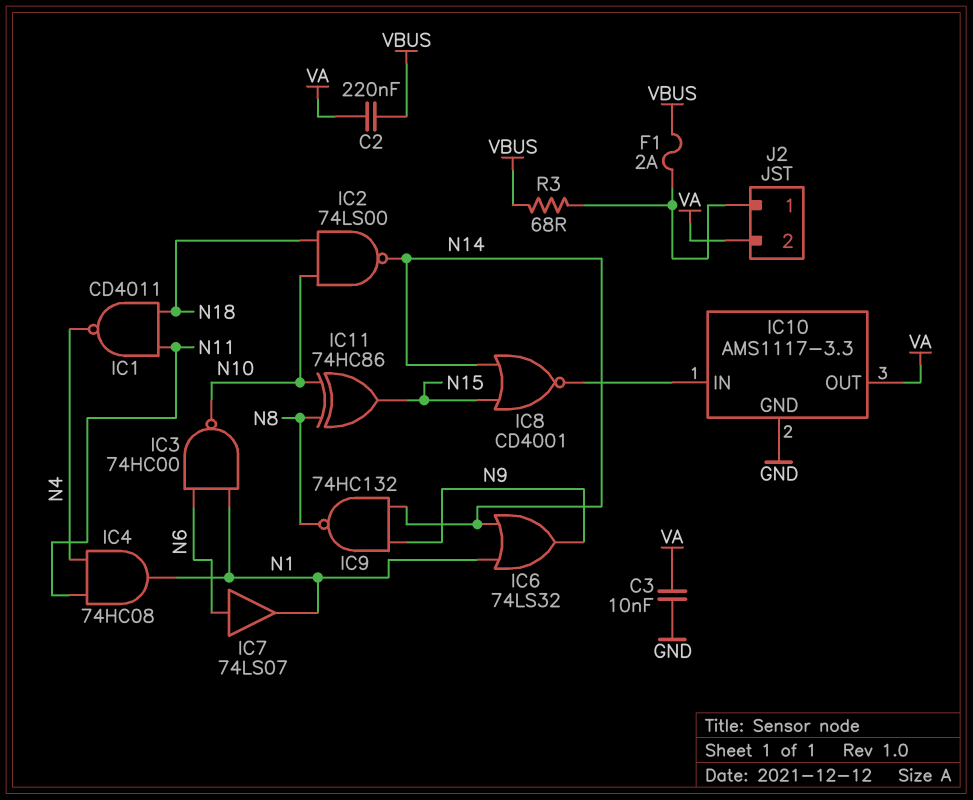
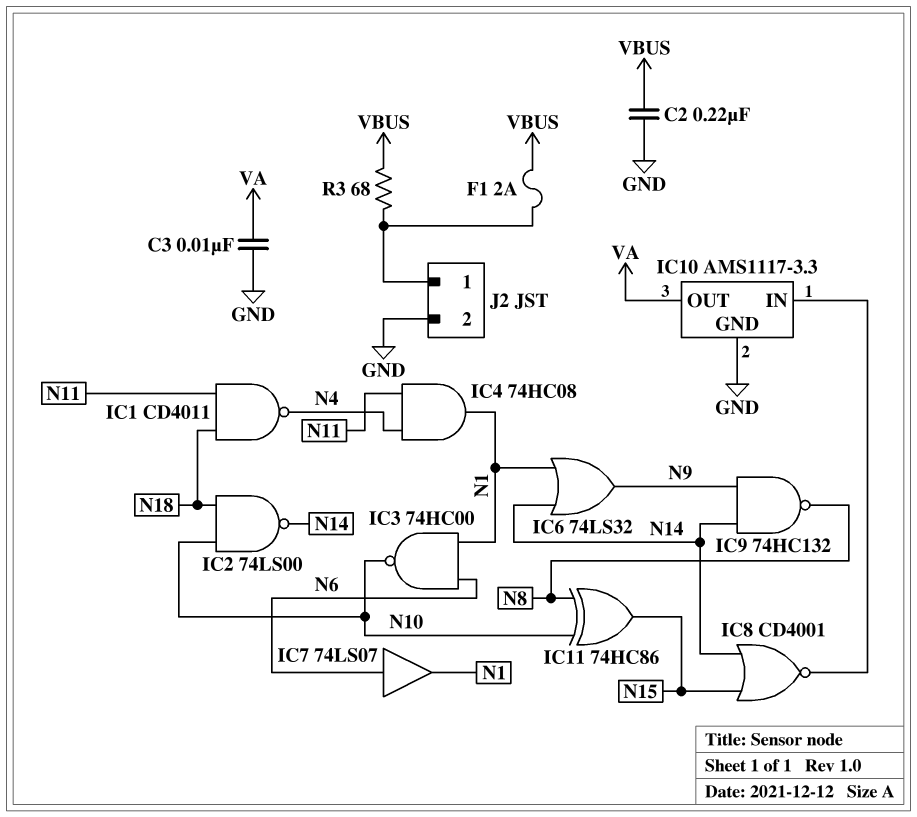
C2: 220nF (VA, VBUS) -> 220nF (GND, VBUS)
J2 pin 2: VA -> GND

